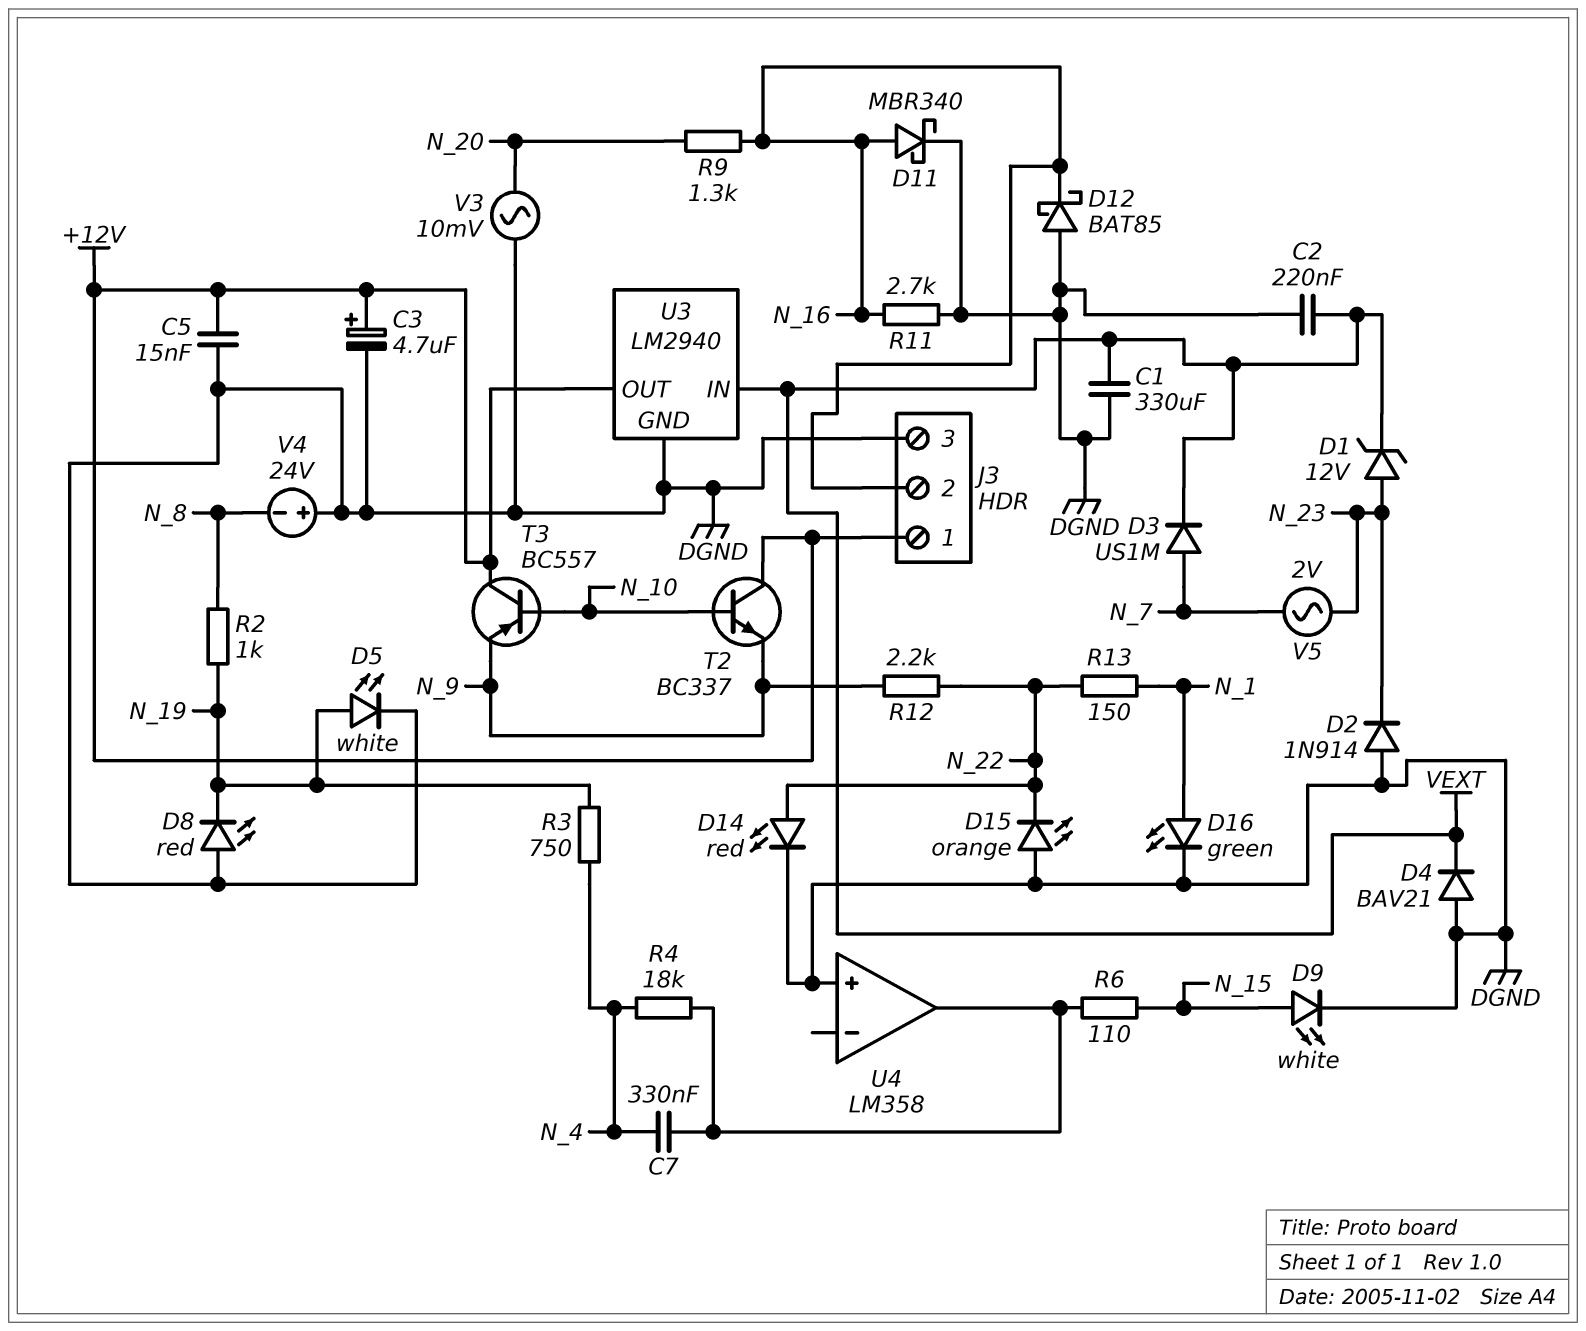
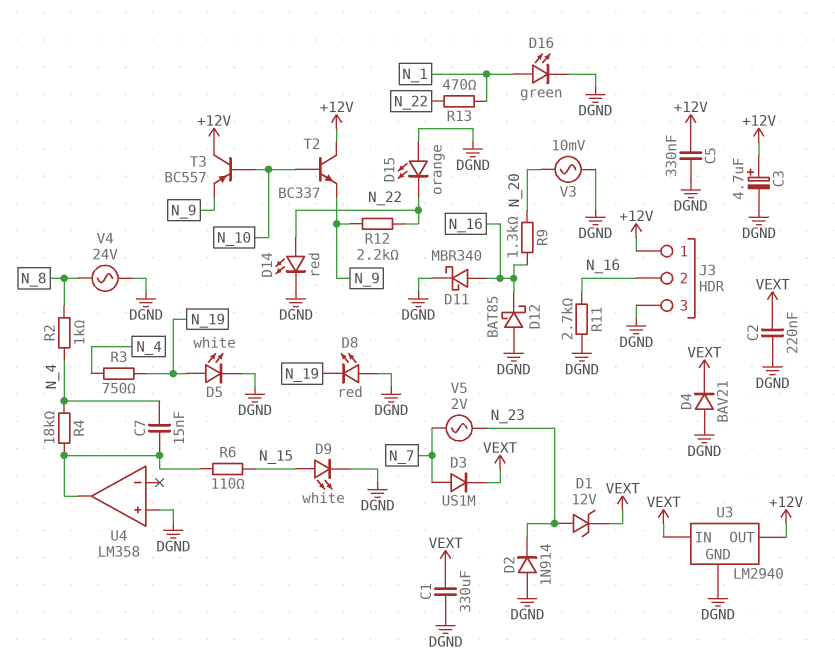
C5: 15nF (+12V, DGND) -> 330nF (+12V, DGND)
C7: 330nF (N_4, U4/out) -> 15nF (N_4, U4/out)
R2: 1k (N_8, N_19) -> 1k (N_4, N_8)
R13: 150 (N_1, N_22) -> 470 (N_1, N_22)
V4: 24V (plus DGND, minus N_8) -> AC 24V (DGND, N_8)

